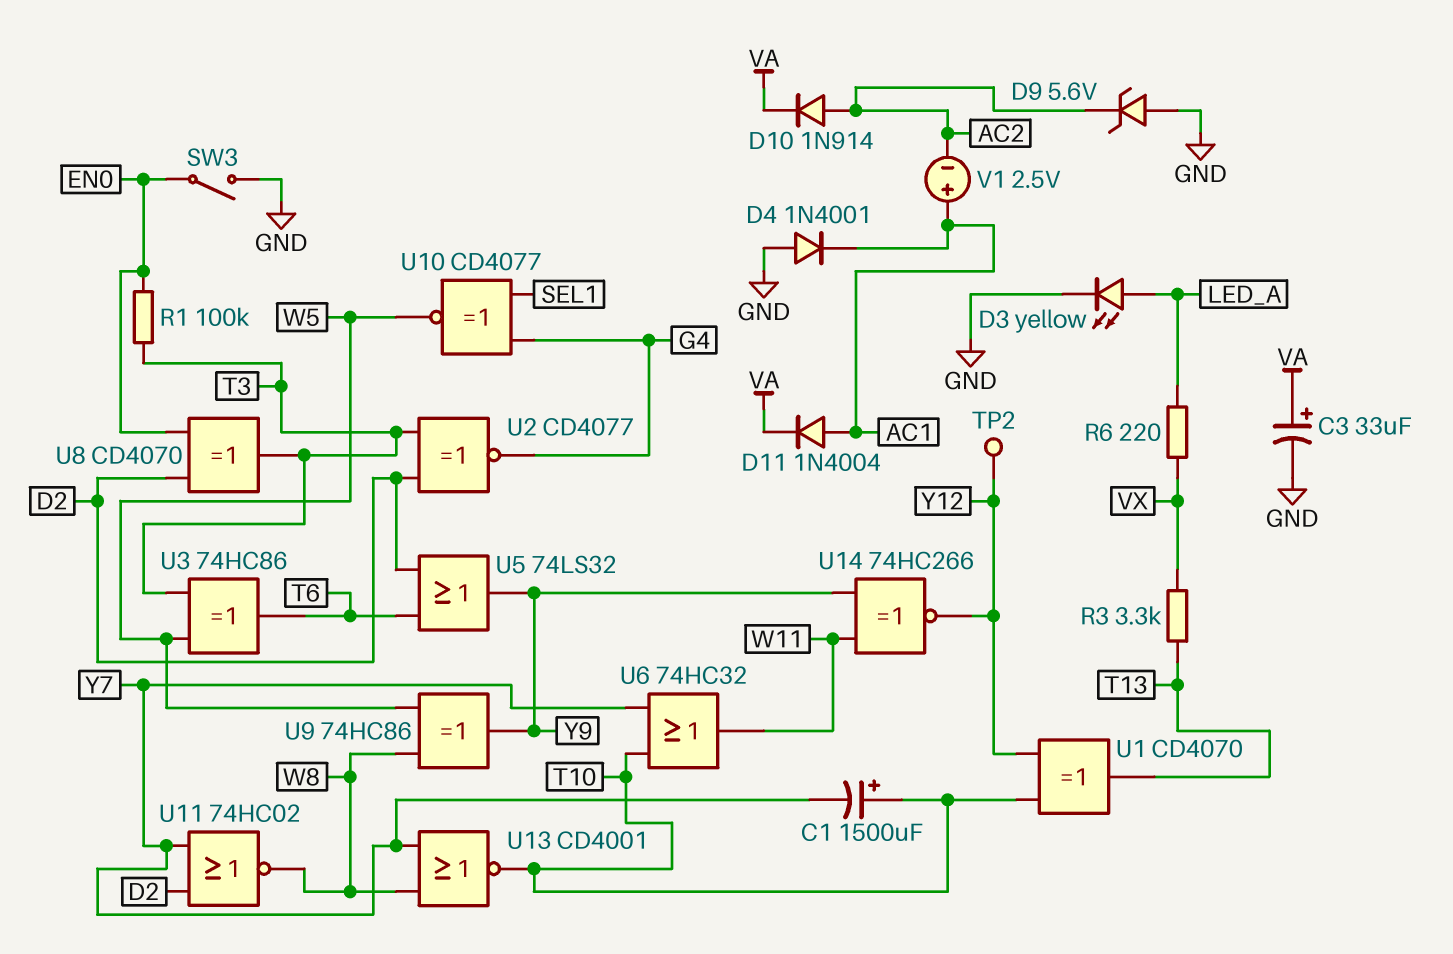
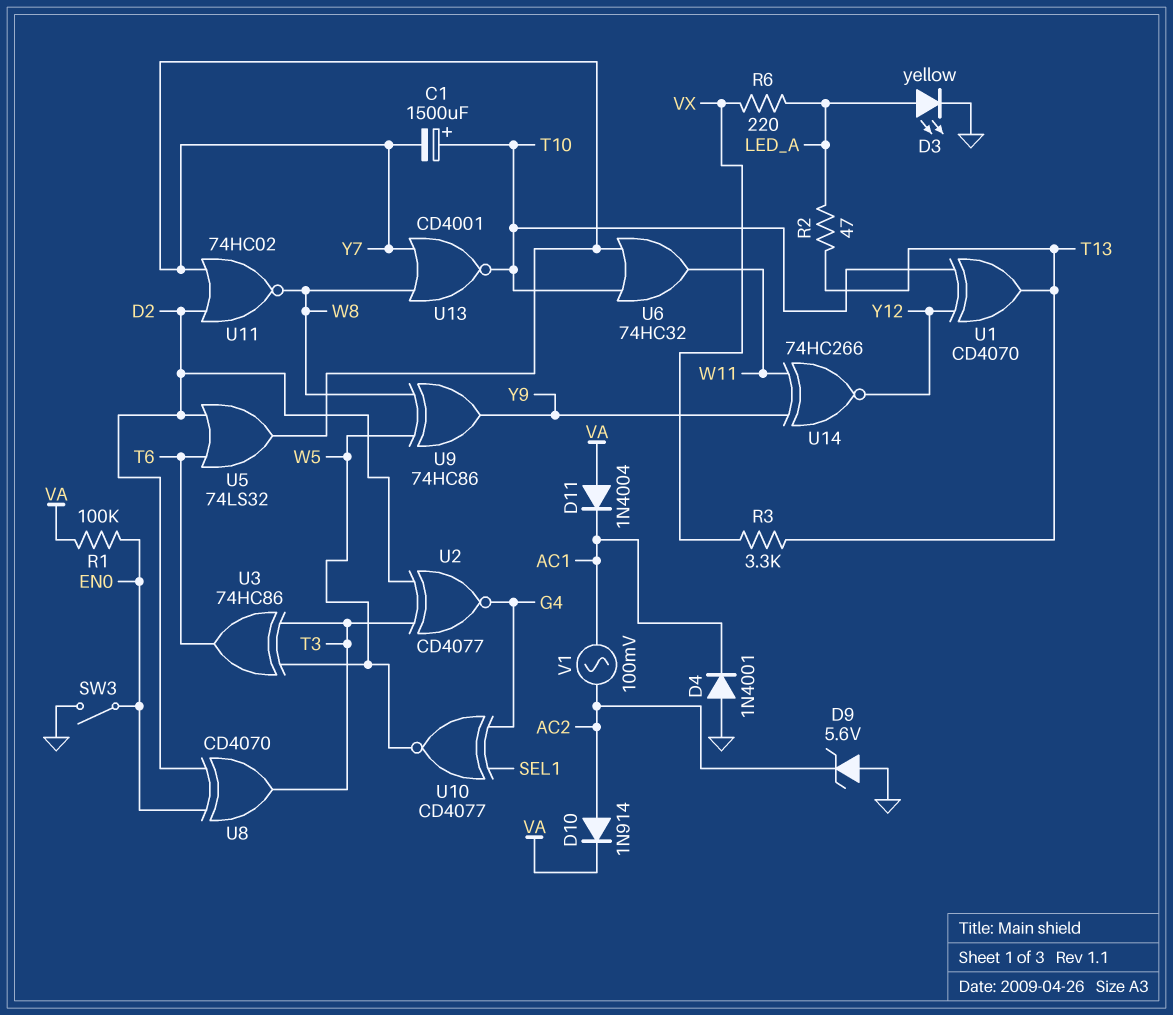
C3: 33uF (plus VA, minus GND) -> none
D11: diode 1N4004 (A AC1, K VA) -> diode 1N4004 (A VA, K AC1)
R1: 100k (EN0, T3) -> 100k (EN0, VA)
R2: none -> 47 (LED_A, T13)
TP2: test point (Y12) -> none
U5: OR 74LS32 (in D2, in T6, out Y9) -> OR 74LS32 (in D2, in T6, out Y7)
V1: 2.5V (plus AC1, minus AC2) -> AC 100mV (AC1, AC2)

